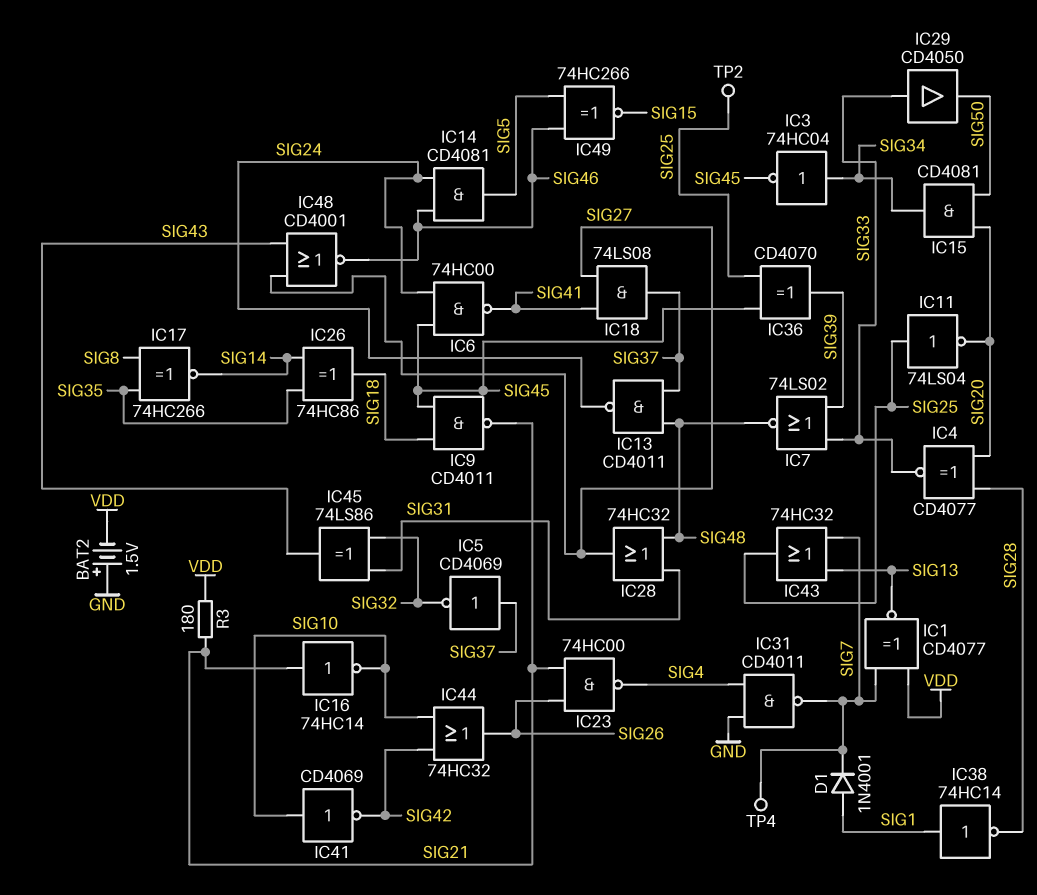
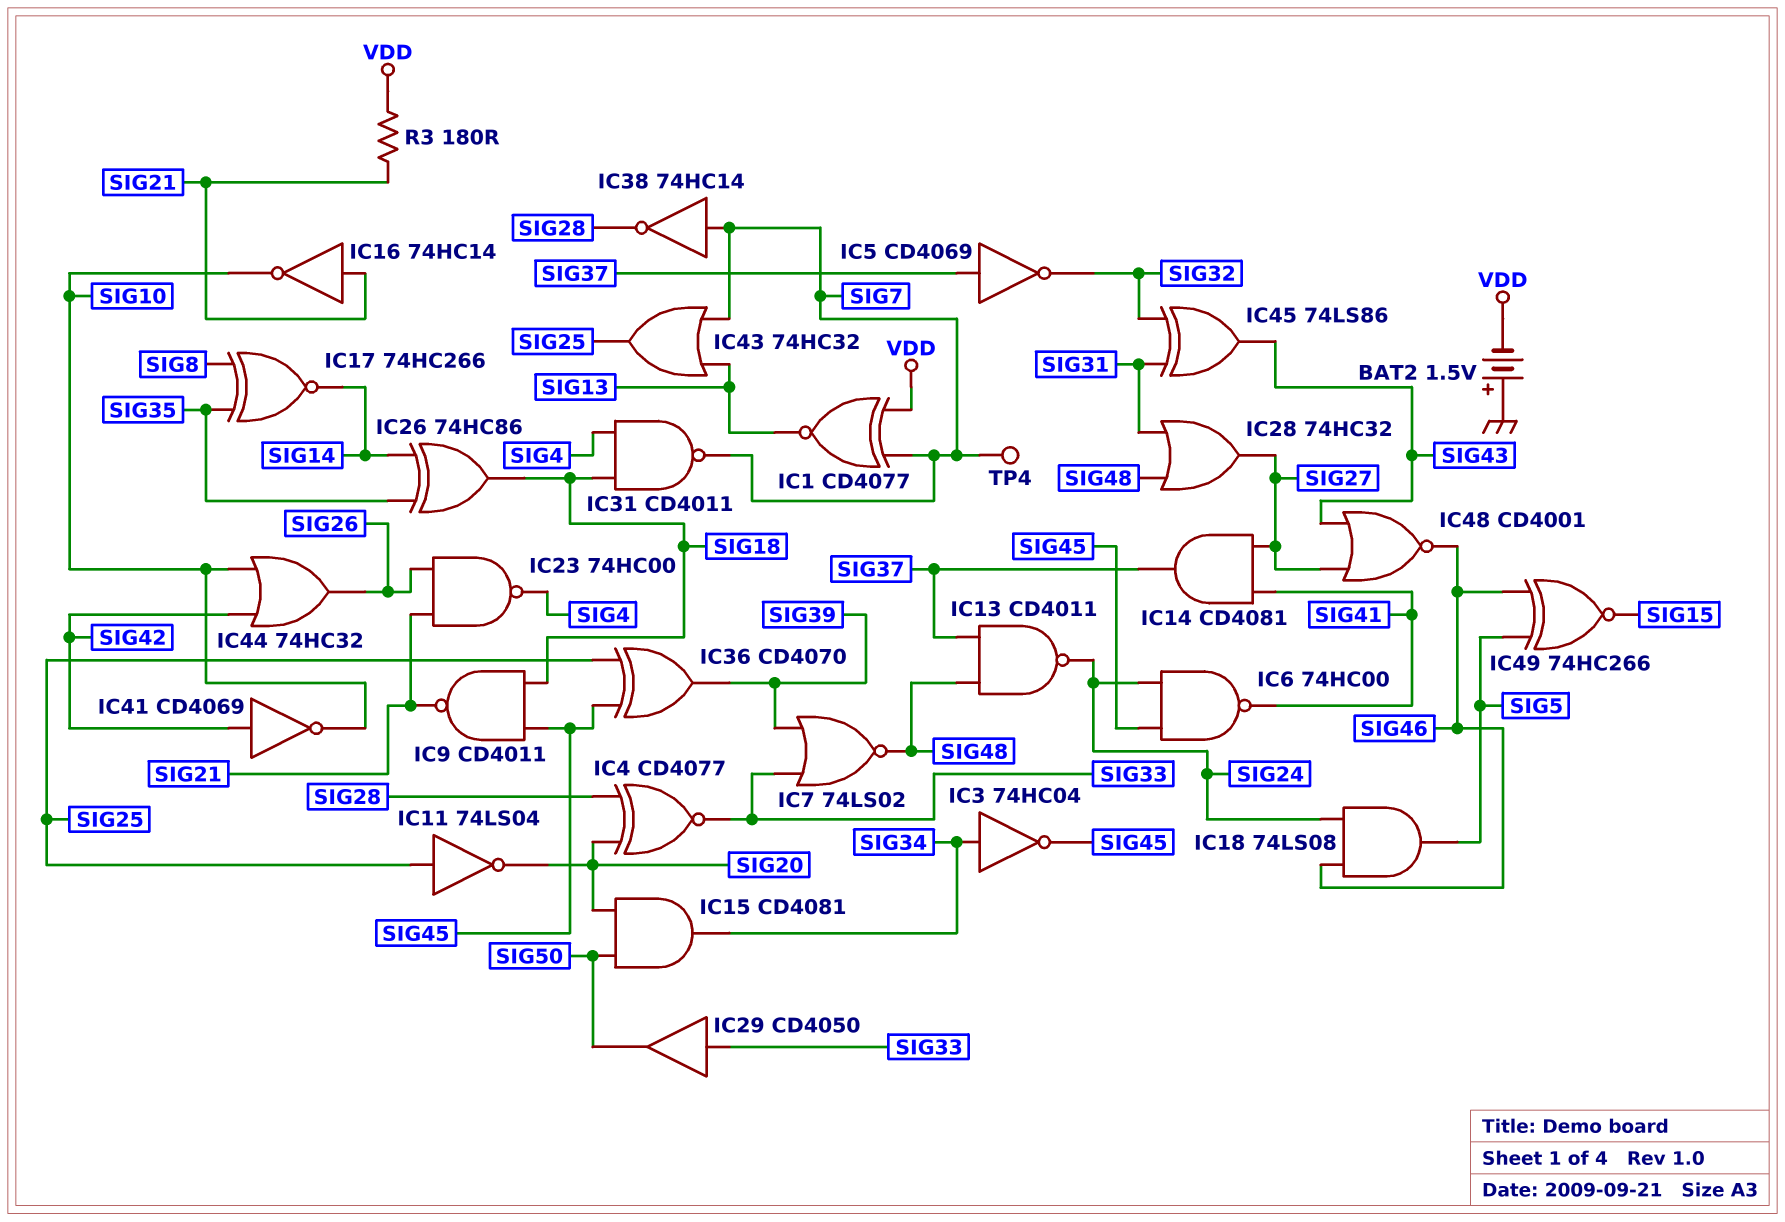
D1: diode 1N4001 (A SIG1, K SIG7) -> none
IC14: AND CD4081 (in SIG24, in SIG46, out SIG5) -> AND CD4081 (in SIG27, in SIG41, out SIG37)
IC18: AND 74LS08 (in SIG27, in SIG41, out SIG37) -> AND 74LS08 (in SIG24, in SIG46, out SIG5)
IC31: NAND CD4011 (in GND, in SIG4, out SIG7) -> NAND CD4011 (in SIG4, in SIG18, out SIG7)
IC38: NOT 74HC14 (in SIG1, out SIG28) -> NOT 74HC14 (in SIG7, out SIG28)
IC41: NOT CD4069 (in SIG10, out SIG42) -> NOT CD4069 (in SIG42, out SIG10)
TP2: test point (SIG25) -> none

